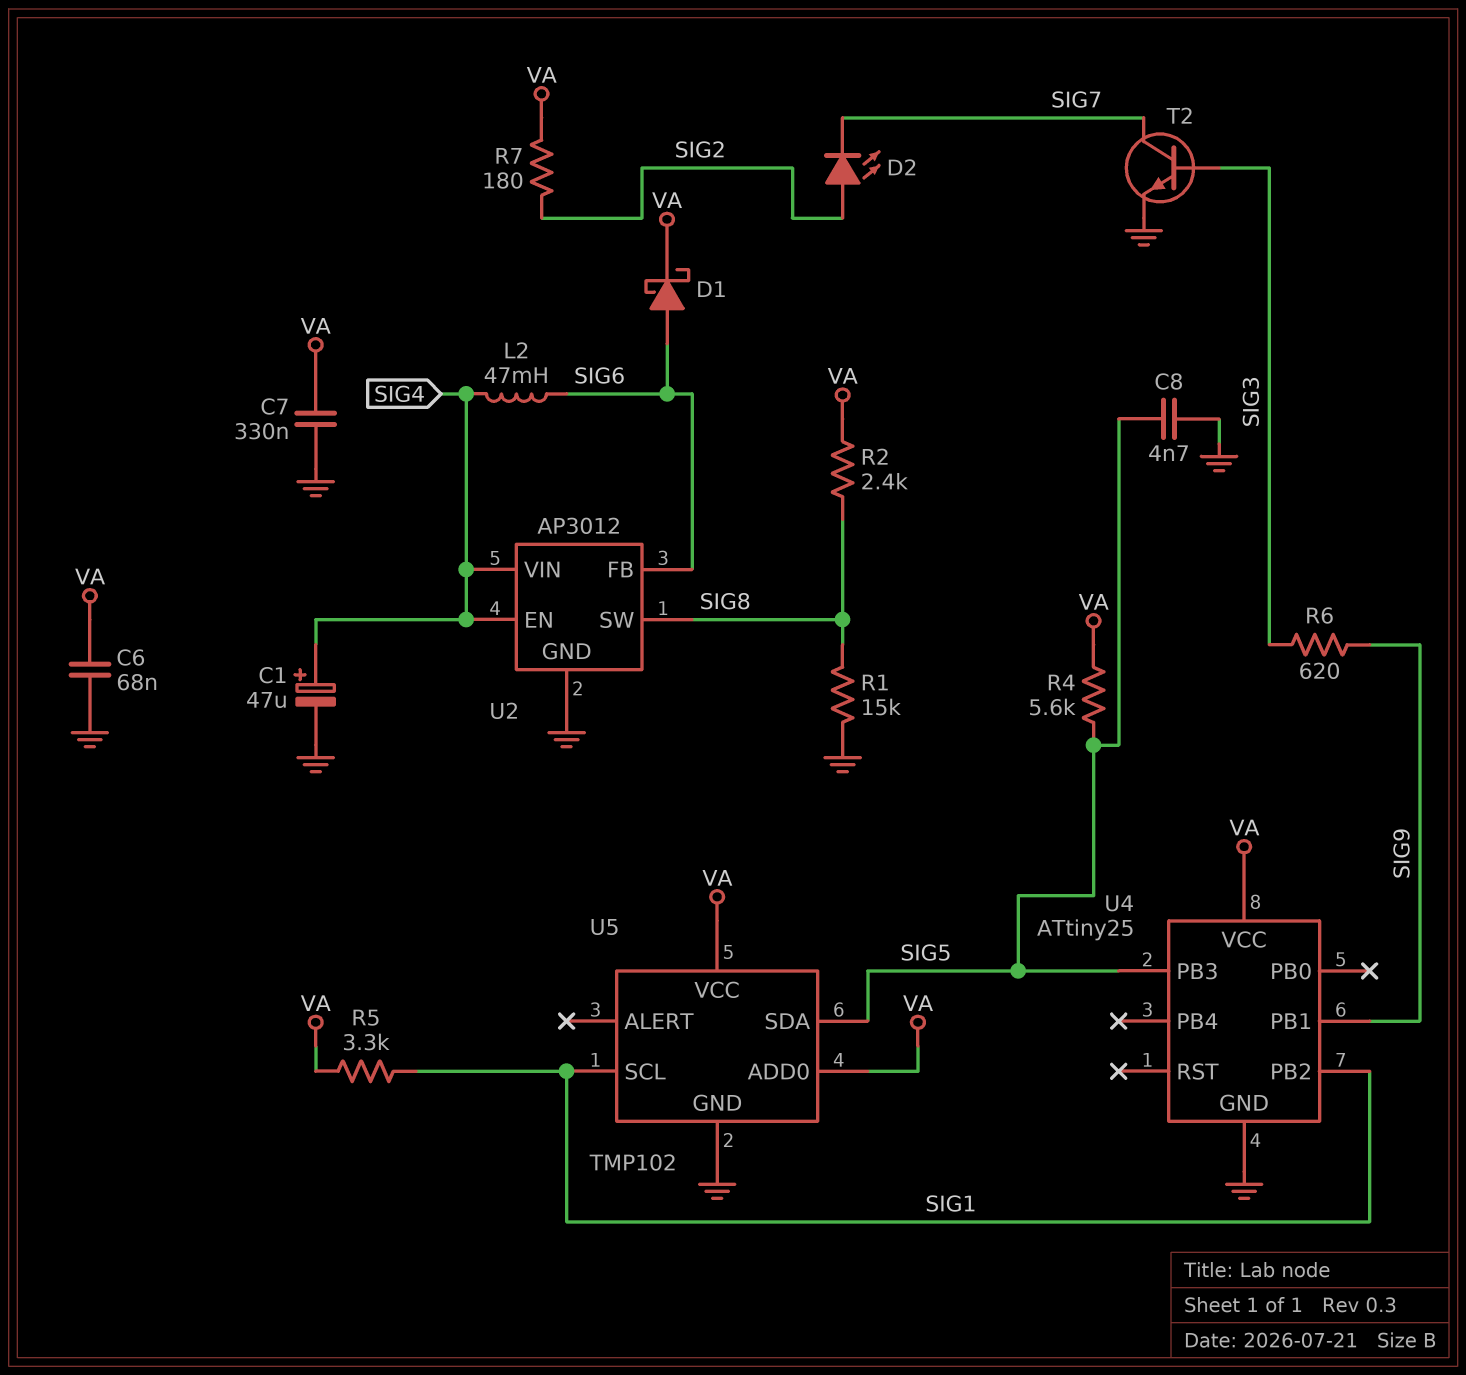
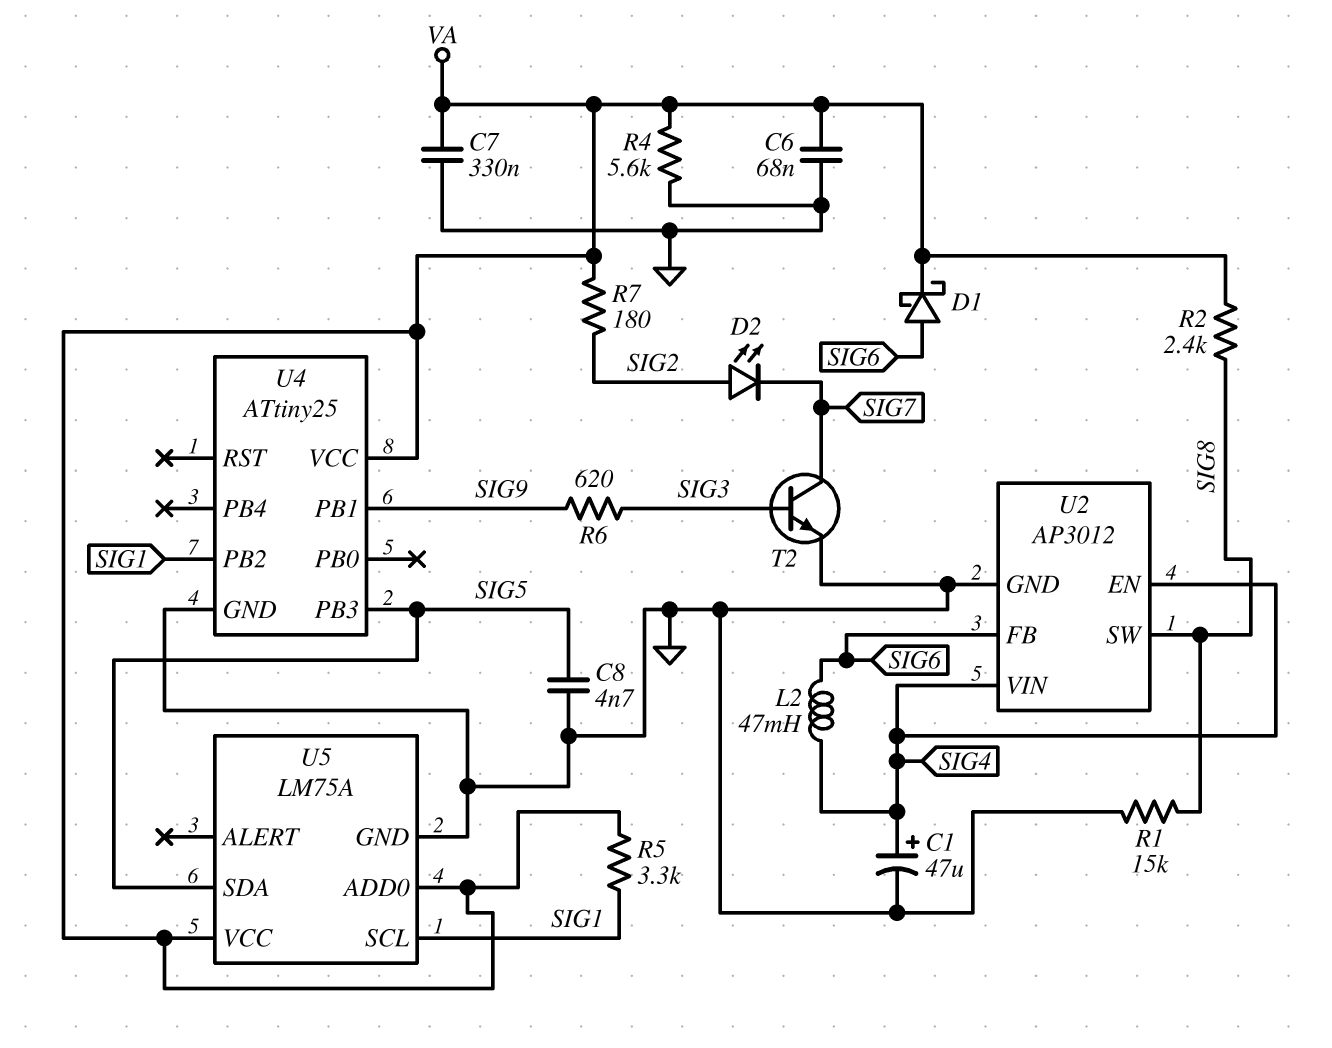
R4: 5.6k (SIG5, VA) -> 5.6k (GND, VA)
U5: TMP102 -> LM75A

